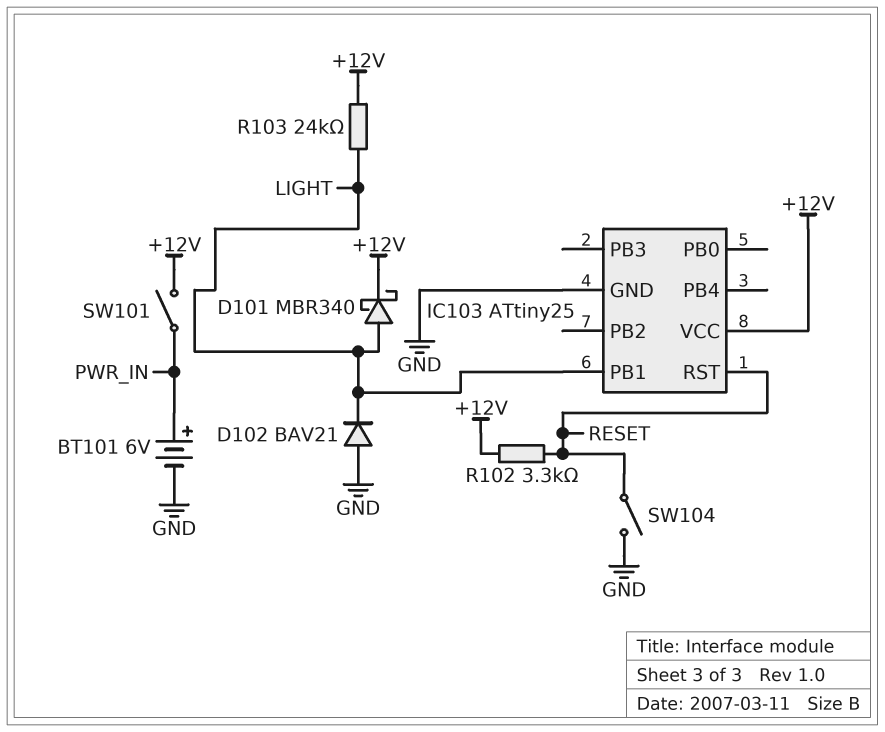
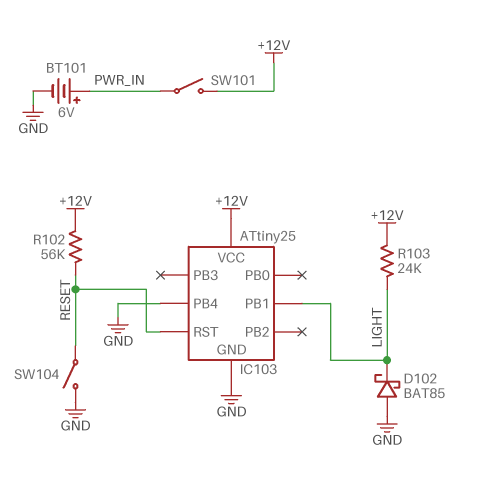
D101: schottky MBR340 (A LIGHT, K +12V) -> none
D102: diode BAV21 (A GND, K LIGHT) -> schottky BAT85 (A GND, K LIGHT)
IC103 pin PB4: none -> GND
R102: 3.3k (+12V, RESET) -> 56k (+12V, RESET)

